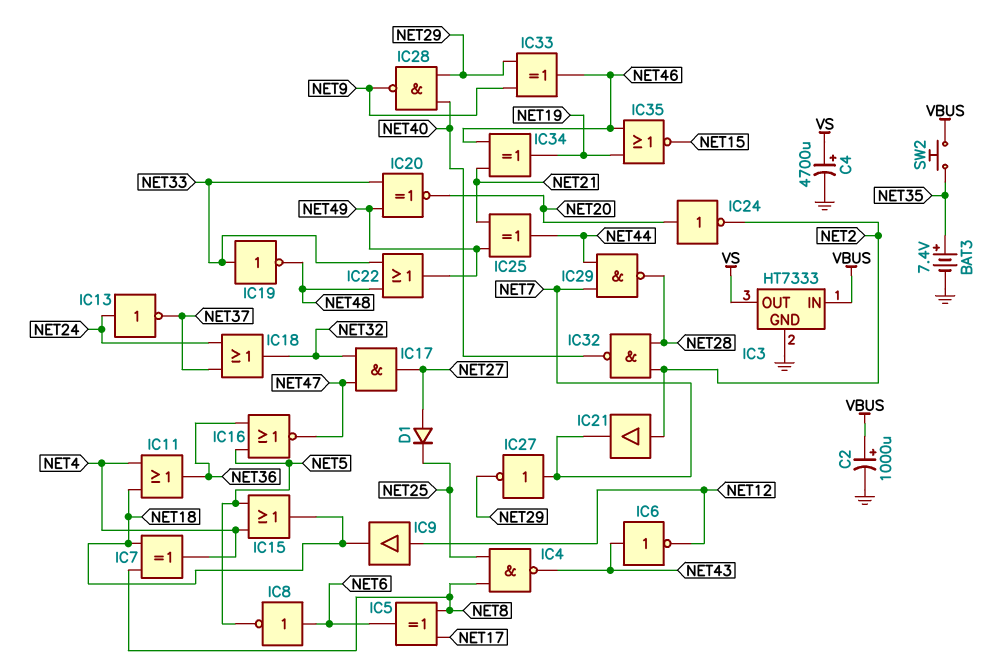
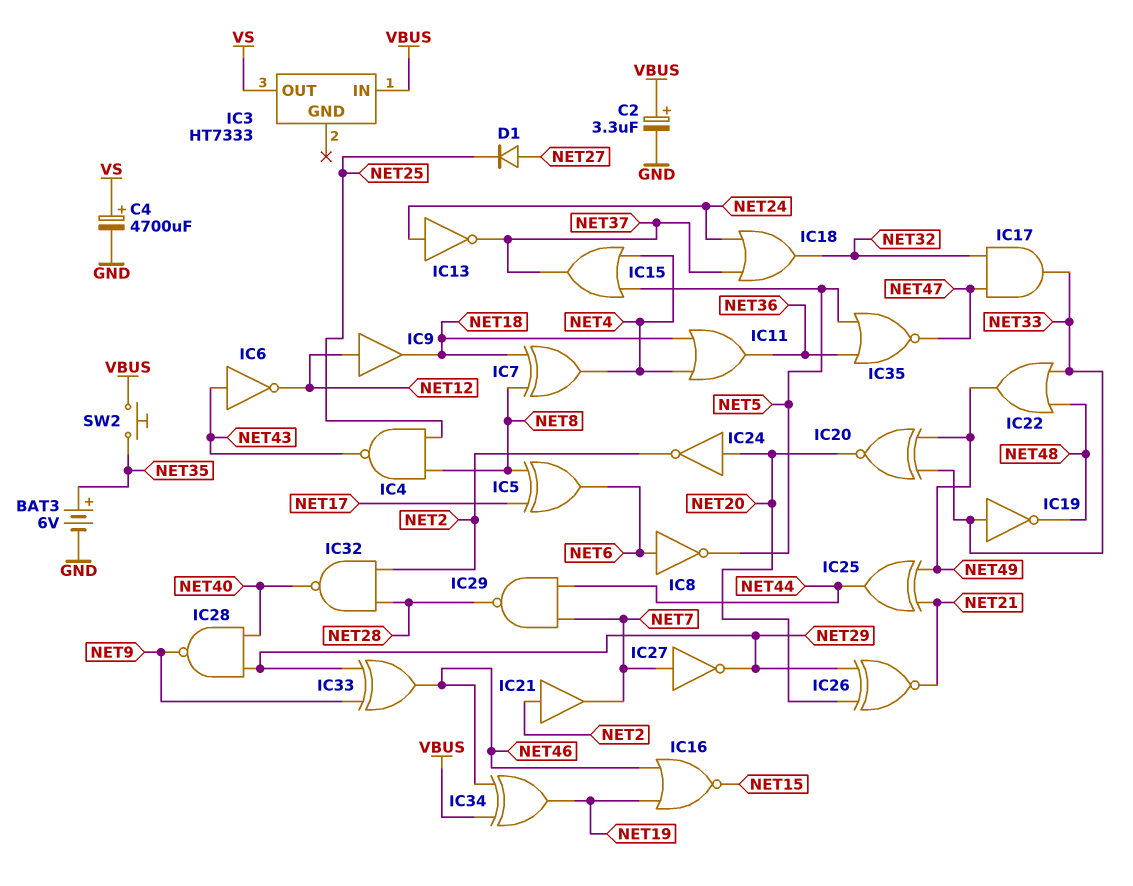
BAT3: 7.4V (plus NET35, minus GND) -> 6V (plus NET35, minus GND)
C2: 1000uF (plus VBUS, minus GND) -> 3.3uF (plus VBUS, minus GND)
IC3 pin GND: GND -> none
IC15: OR (in NET4, in NET5, out NET18) -> OR (in NET4, in NET5, out NET37)
IC16: NOR (in NET5, in NET36, out NET47) -> NOR (in NET19, in NET46, out NET15)
IC17: AND (in NET32, in NET47, out NET27) -> AND (in NET32, in NET47, out NET33)
IC26: none -> XNOR (in NET20, in NET29, out NET21)
IC34: XOR (in NET21, in NET46, out NET19) -> XOR (in NET46, in VBUS, out NET19)
IC35: NOR (in NET19, in NET46, out NET15) -> NOR (in NET5, in NET36, out NET47)

